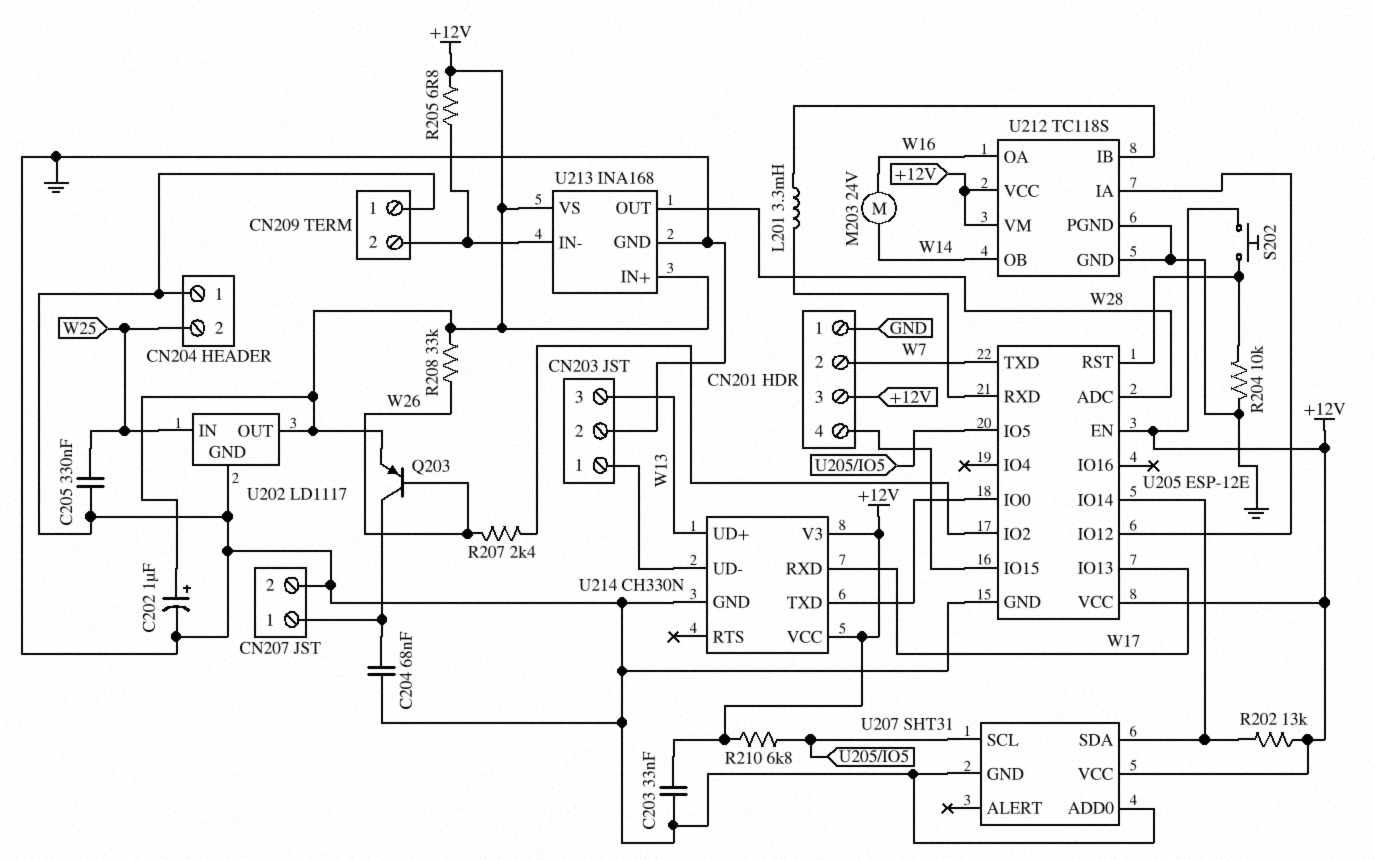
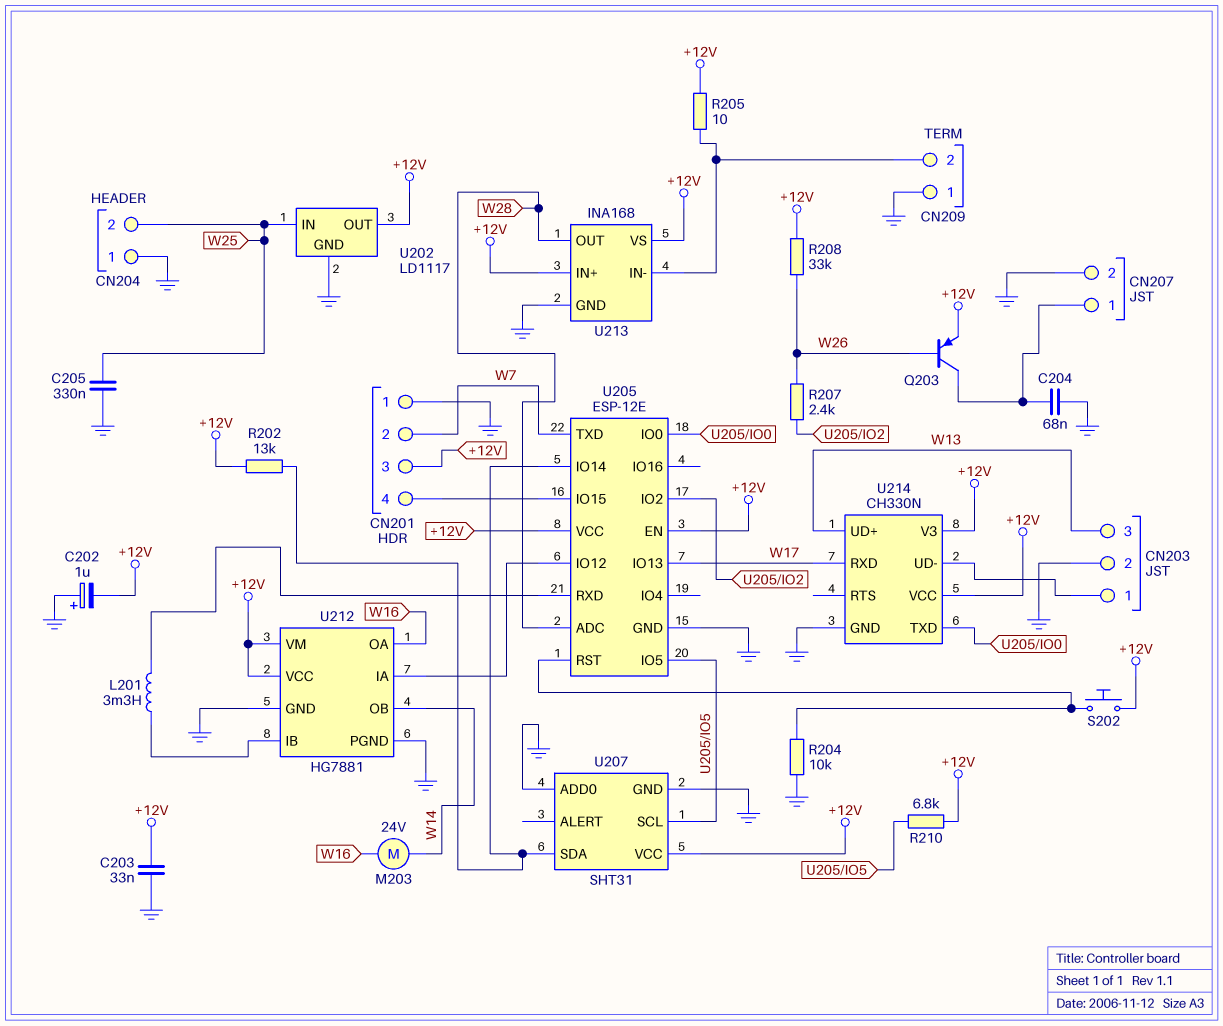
C202: 1uF (plus +12V, minus GND) -> 1uF (plus GND, minus +12V)
R205: 6.8 (+12V, CN209/2) -> 10 (+12V, CN209/2)
U212: TC118S -> HG7881

